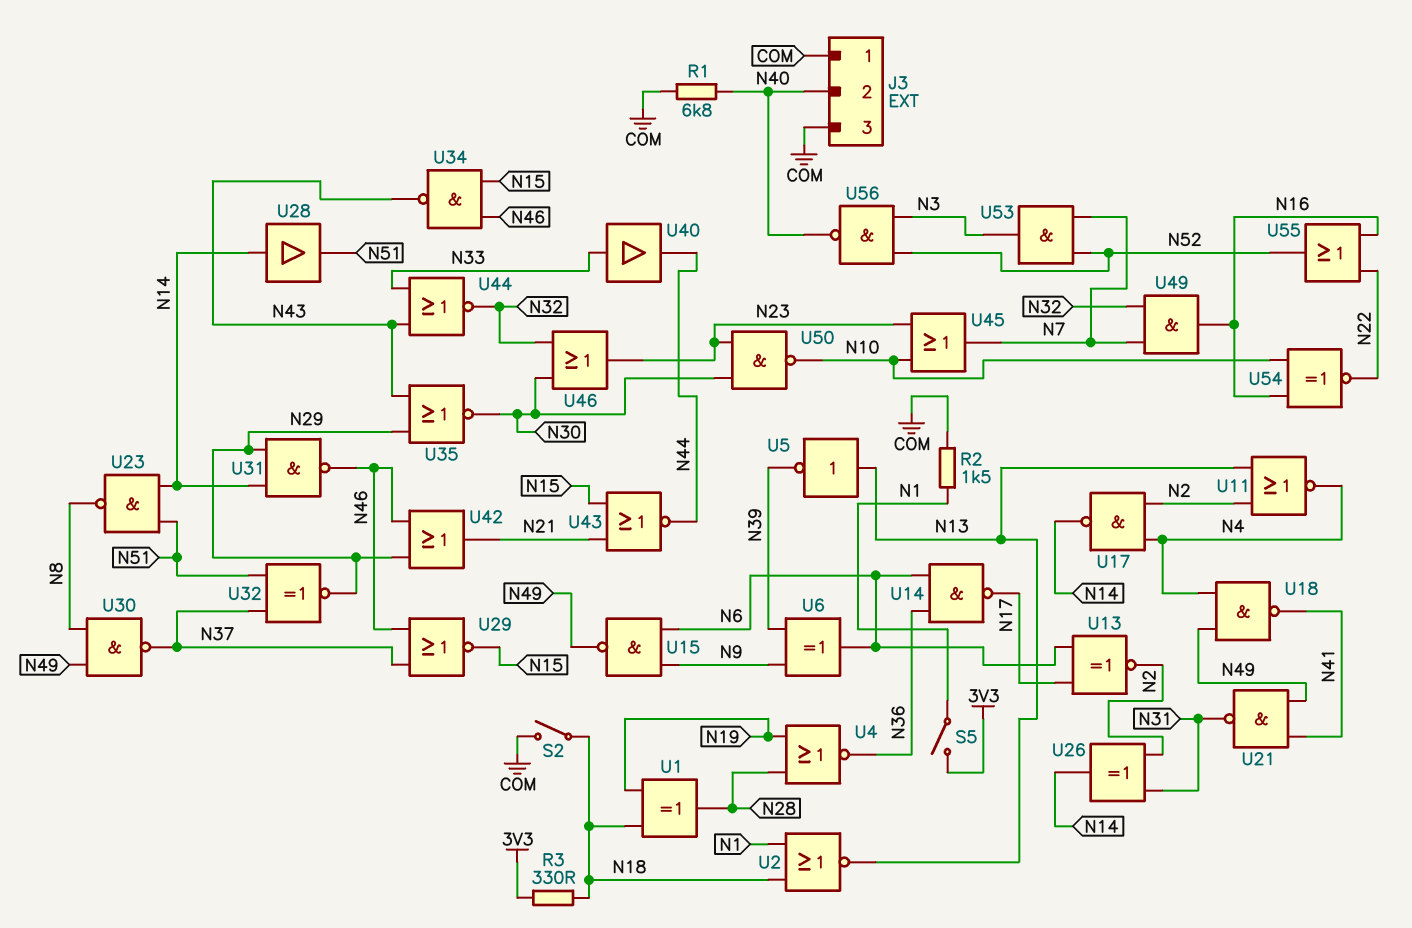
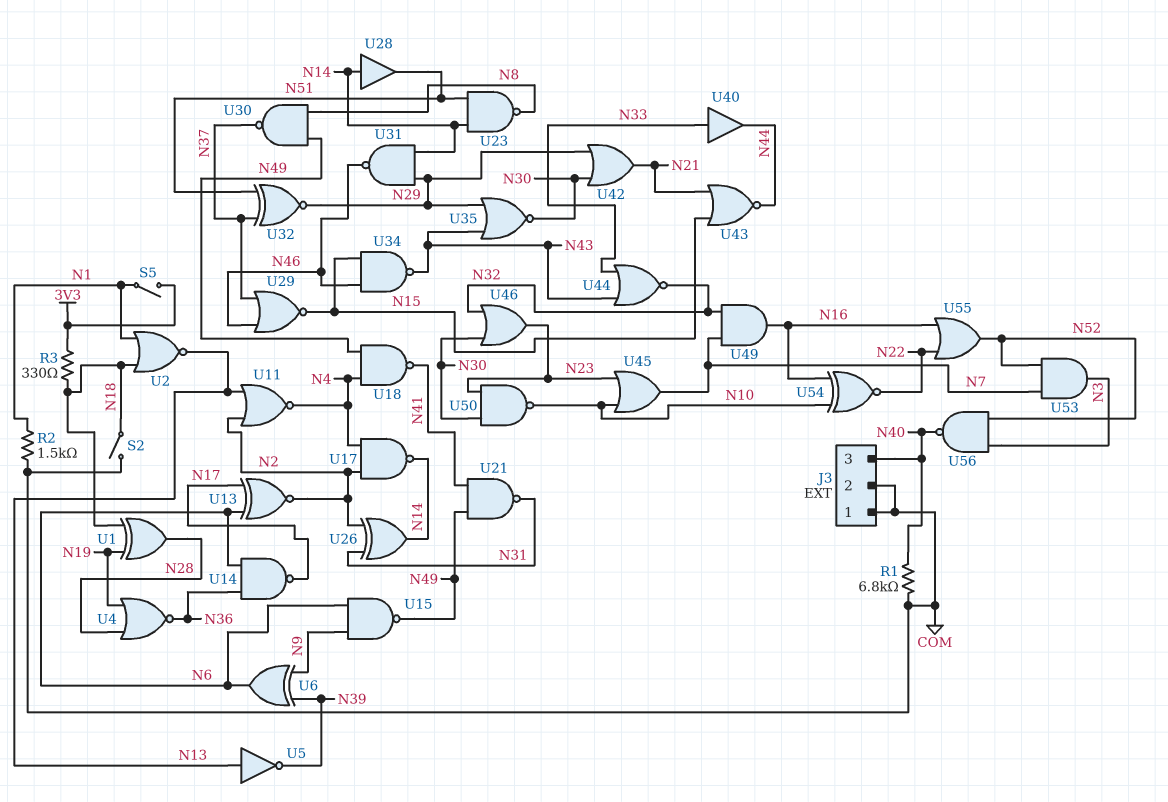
J3 pin 2: N40 -> COM
J3 pin 3: COM -> N40
U42: OR (in N29, in N46, out N21) -> OR (in N29, in N30, out N21)

